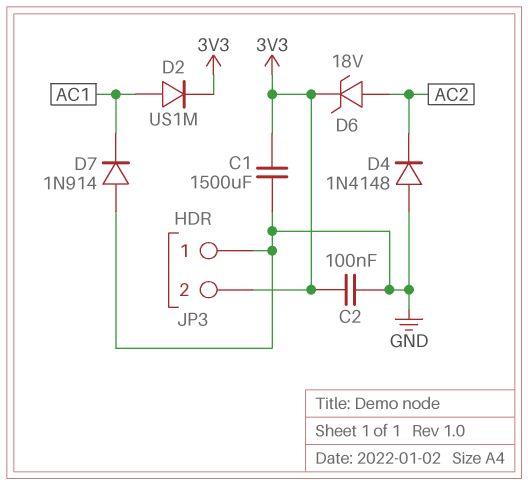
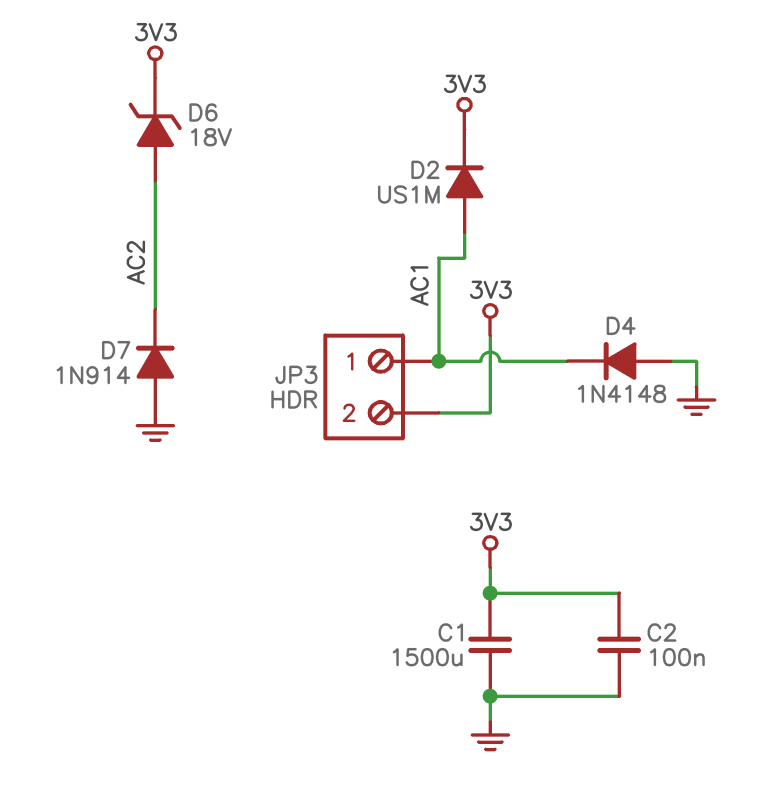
D4: diode 1N4148 (A GND, K AC2) -> diode 1N4148 (A GND, K AC1)
D7: diode 1N914 (A GND, K AC1) -> diode 1N914 (A GND, K AC2)
JP3 pin 1: GND -> AC1

